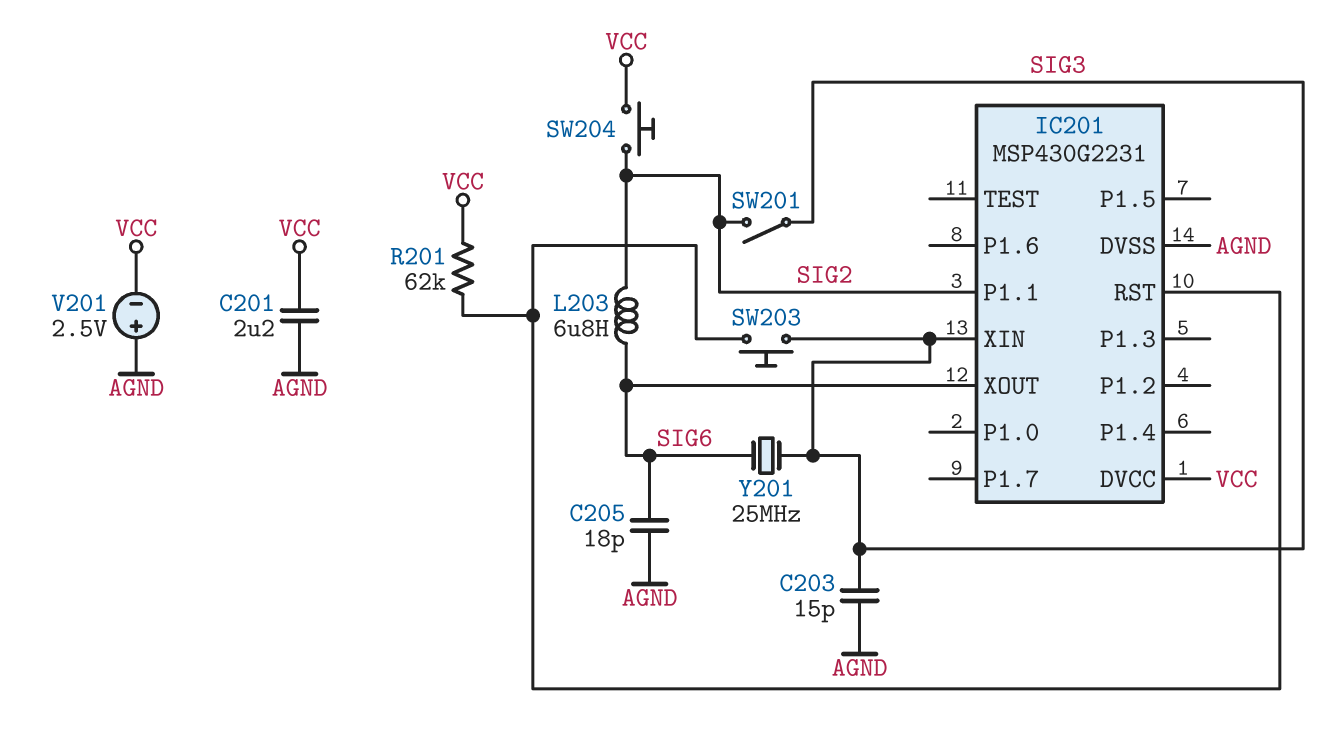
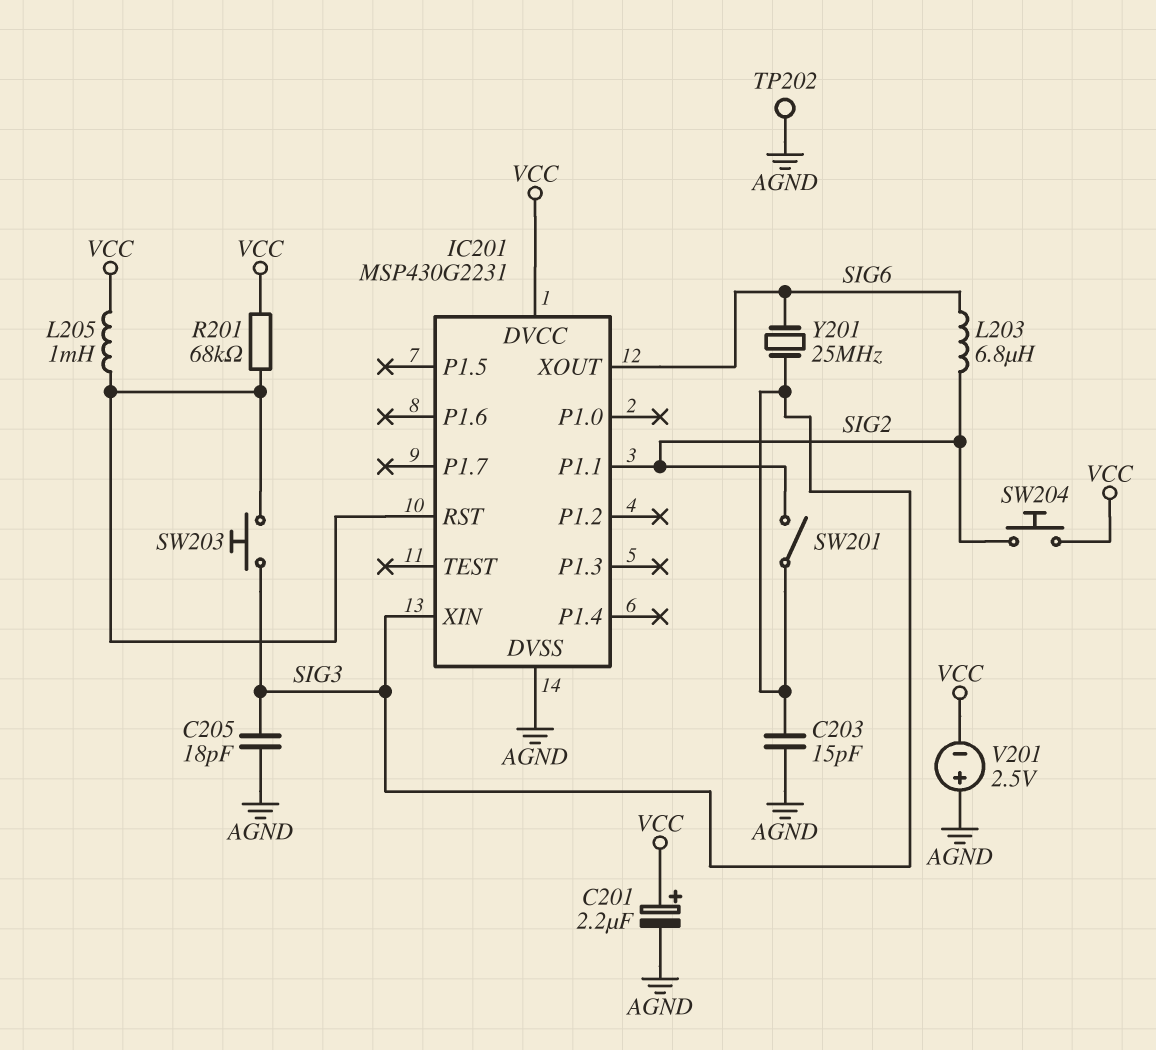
C201: 2.2uF (AGND, VCC) -> 2.2uF (plus VCC, minus AGND)
C205: 18pF (AGND, SIG6) -> 18pF (AGND, SIG3)
L205: none -> 1mH (IC201/RST, VCC)
R201: 62k (IC201/RST, VCC) -> 68k (IC201/RST, VCC)
TP202: none -> test point (AGND)

